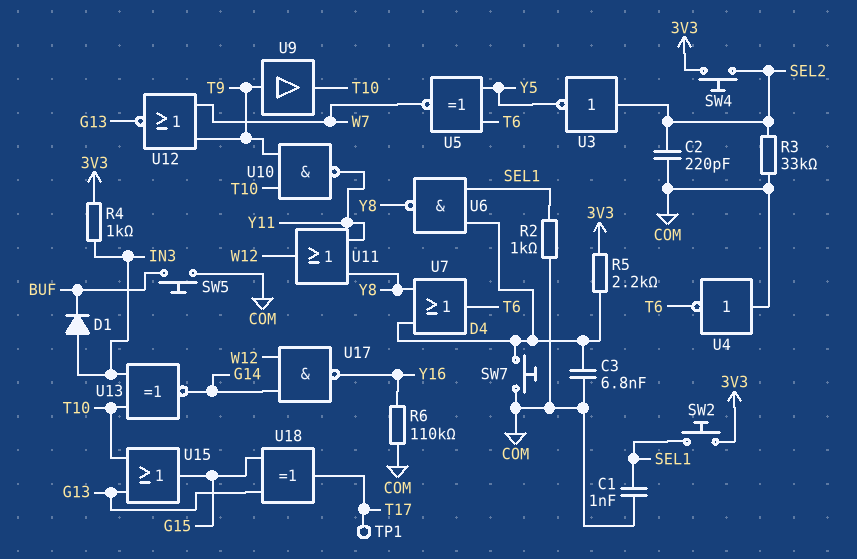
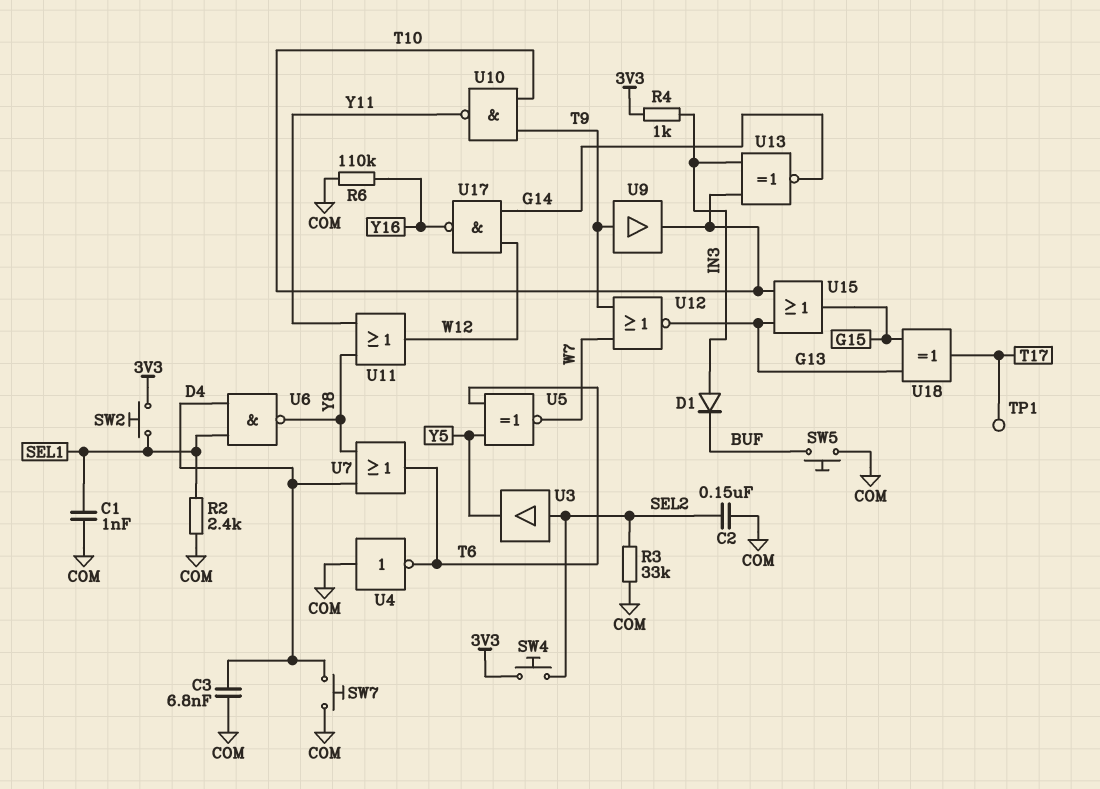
C2: 220pF (COM, SEL2) -> 150nF (COM, SEL2)
R2: 1k (COM, SEL1) -> 2.4k (COM, SEL1)
R5: 2.2k (3V3, D4) -> none
U3: NOT (in SEL2, out Y5) -> buffer (in SEL2, out Y5)

